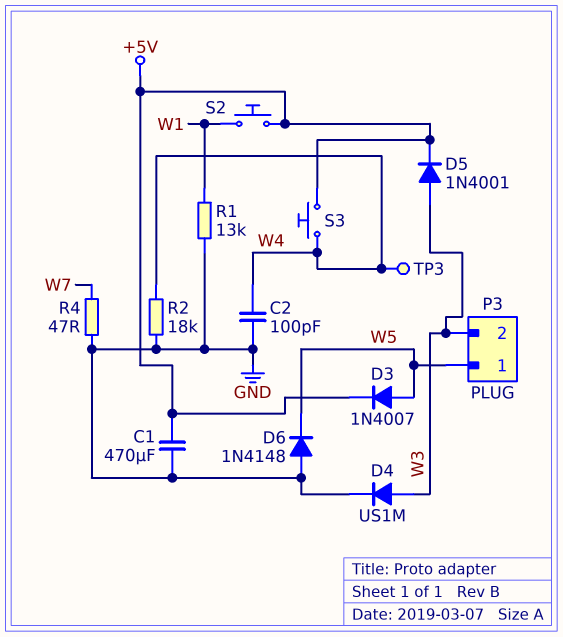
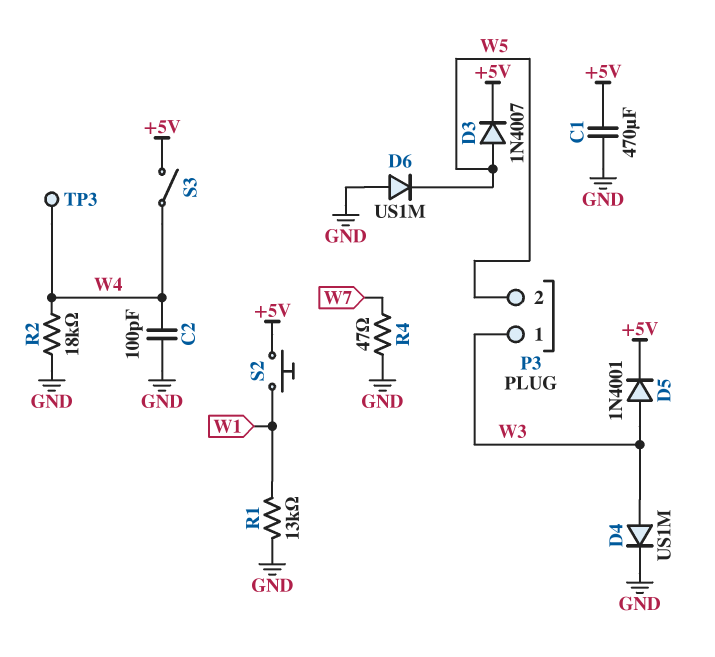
D6: diode 1N4148 (A GND, K W5) -> diode US1M (A GND, K W5)
P3 pin 1: W5 -> W3
P3 pin 2: W3 -> W5
S3: button (+5V, W4) -> switch (+5V, W4)

